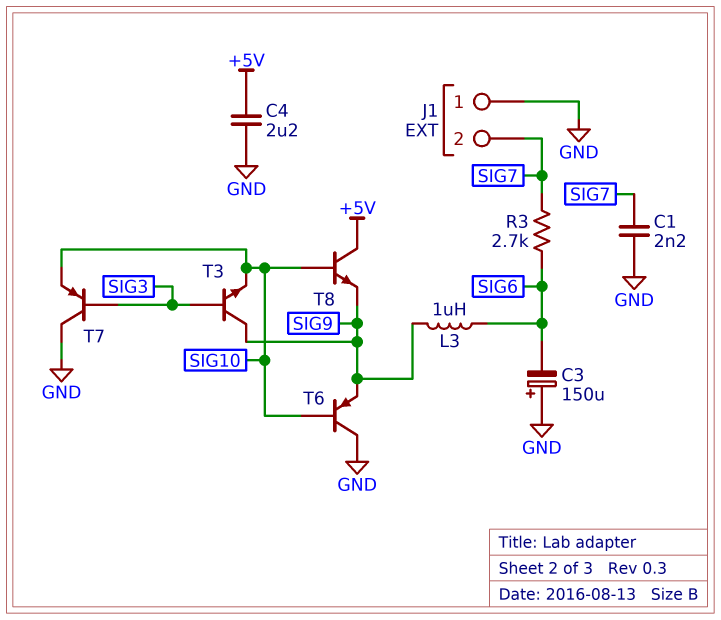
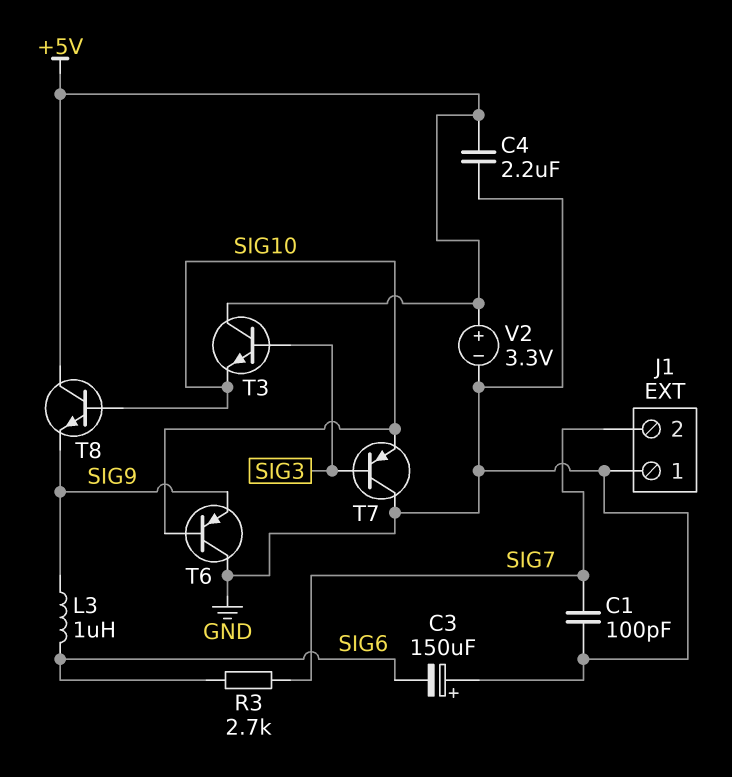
C1: 2.2nF (GND, SIG7) -> 100pF (GND, SIG7)
T3: NPN (B SIG3, C SIG9, E SIG10) -> NPN (B SIG3, C +5V, E SIG10)
V2: none -> 3.3V (plus +5V, minus GND)

